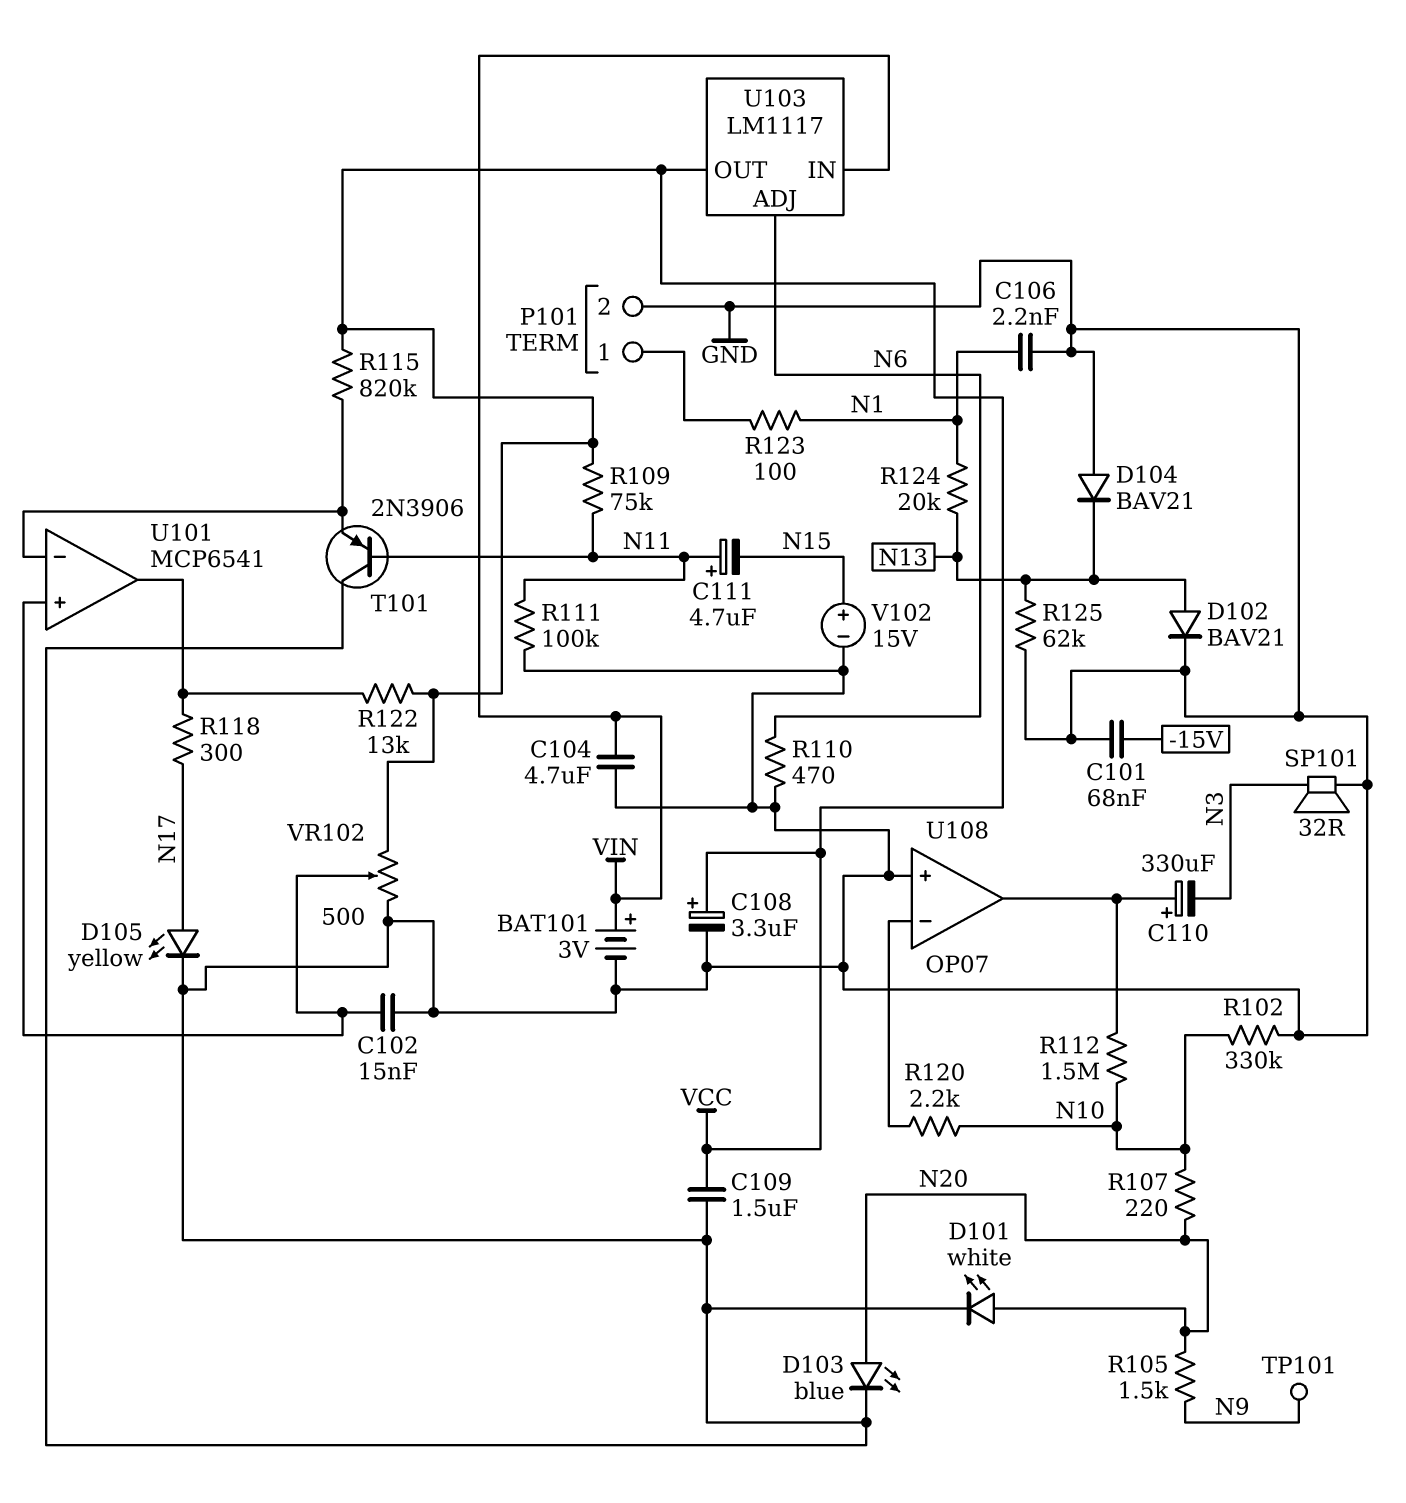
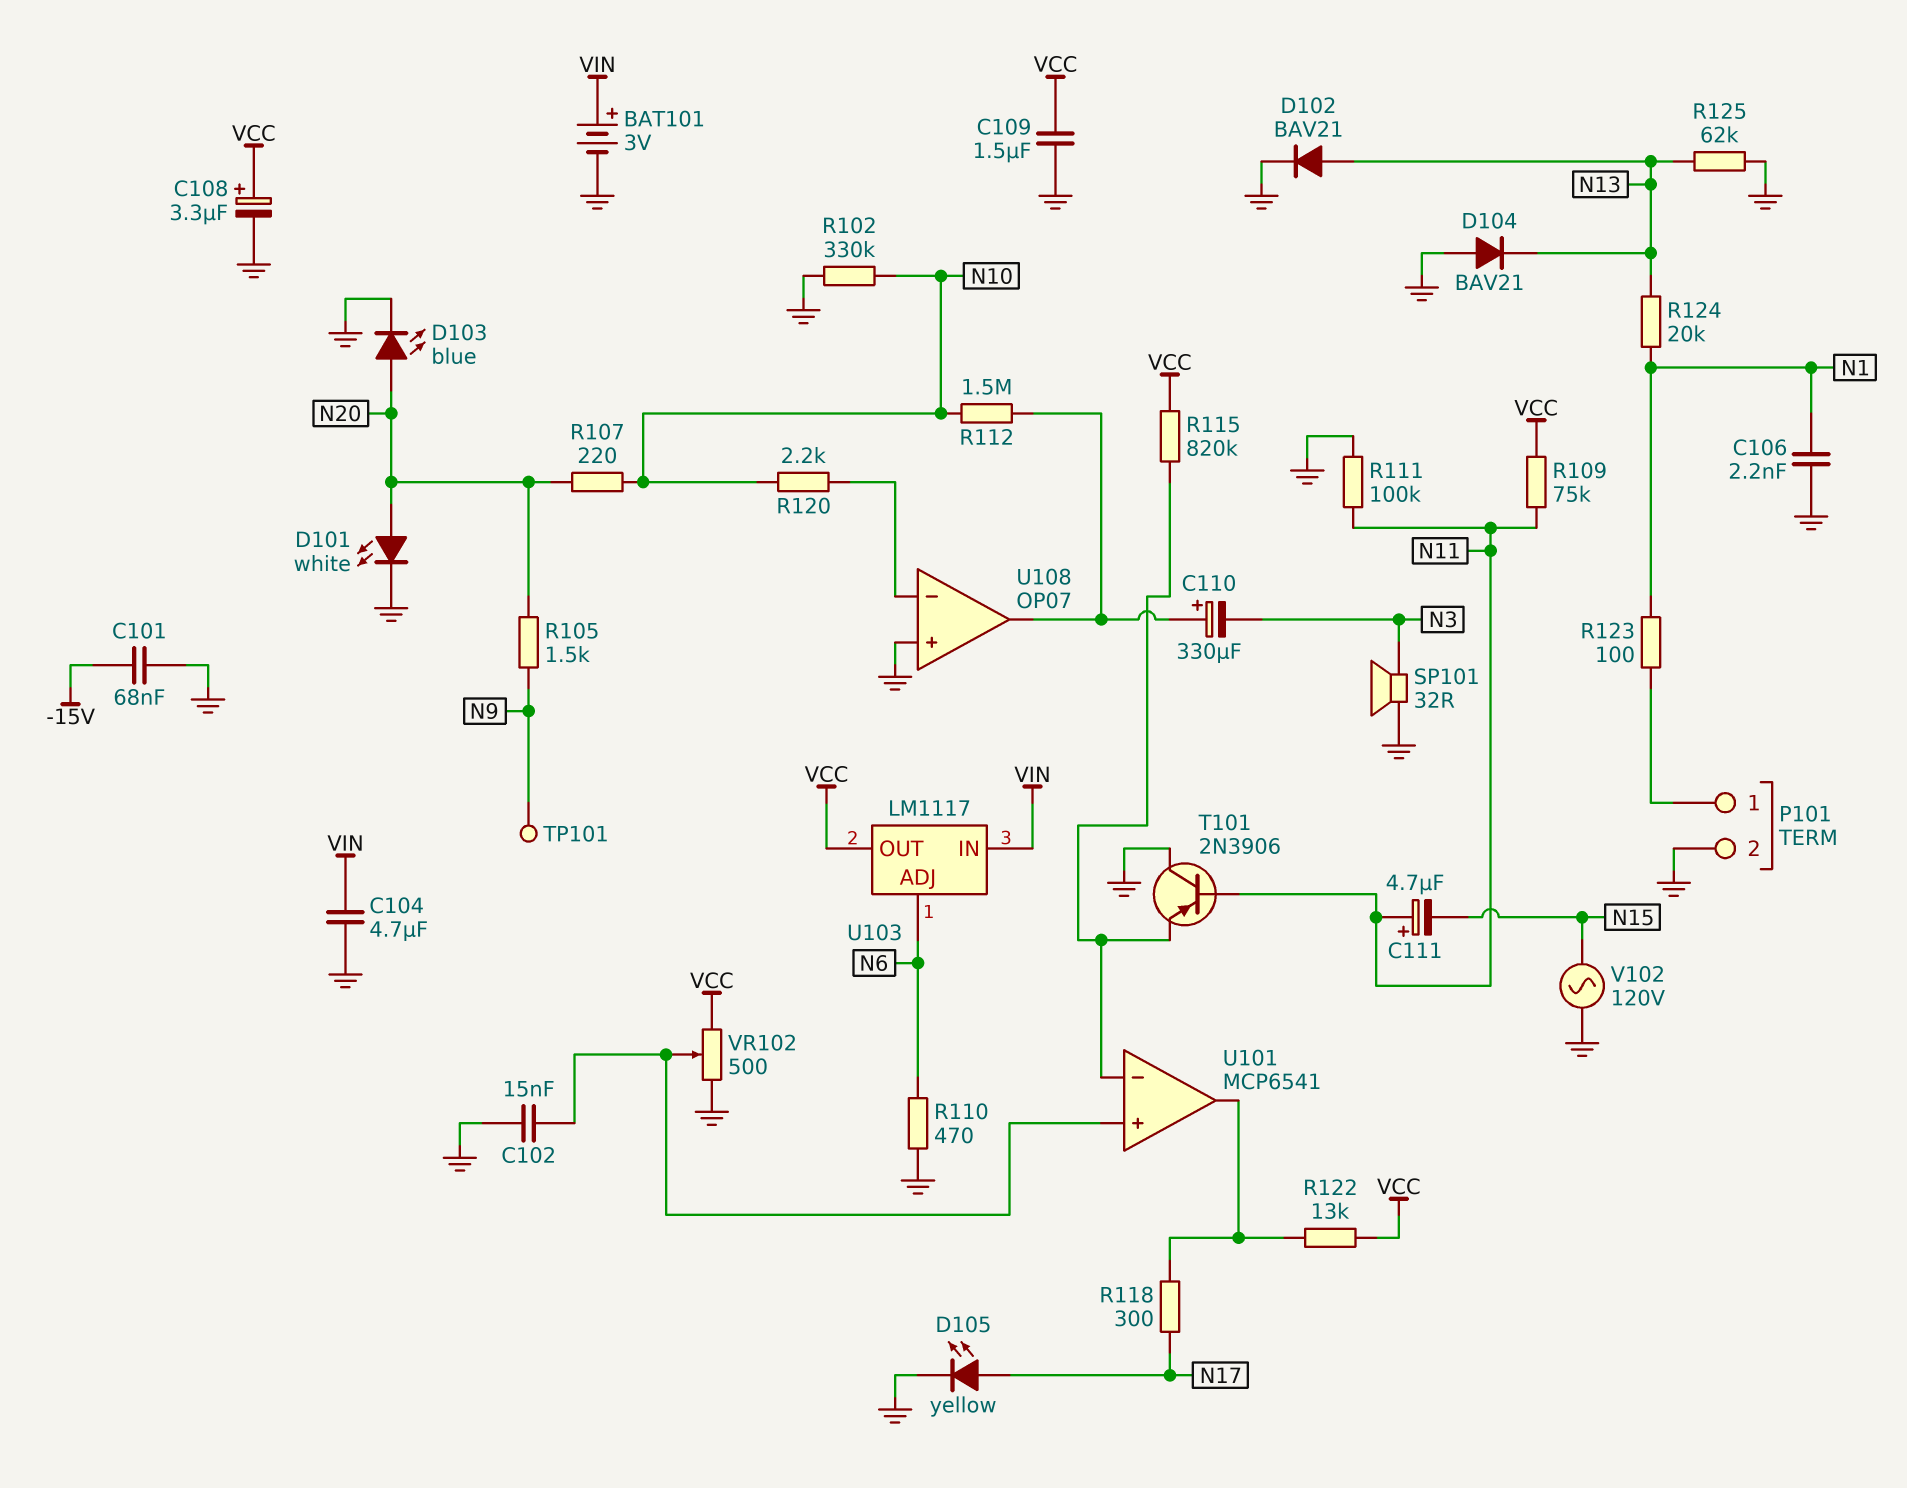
V102: 15V (plus N15, minus GND) -> AC 120V (GND, N15)

